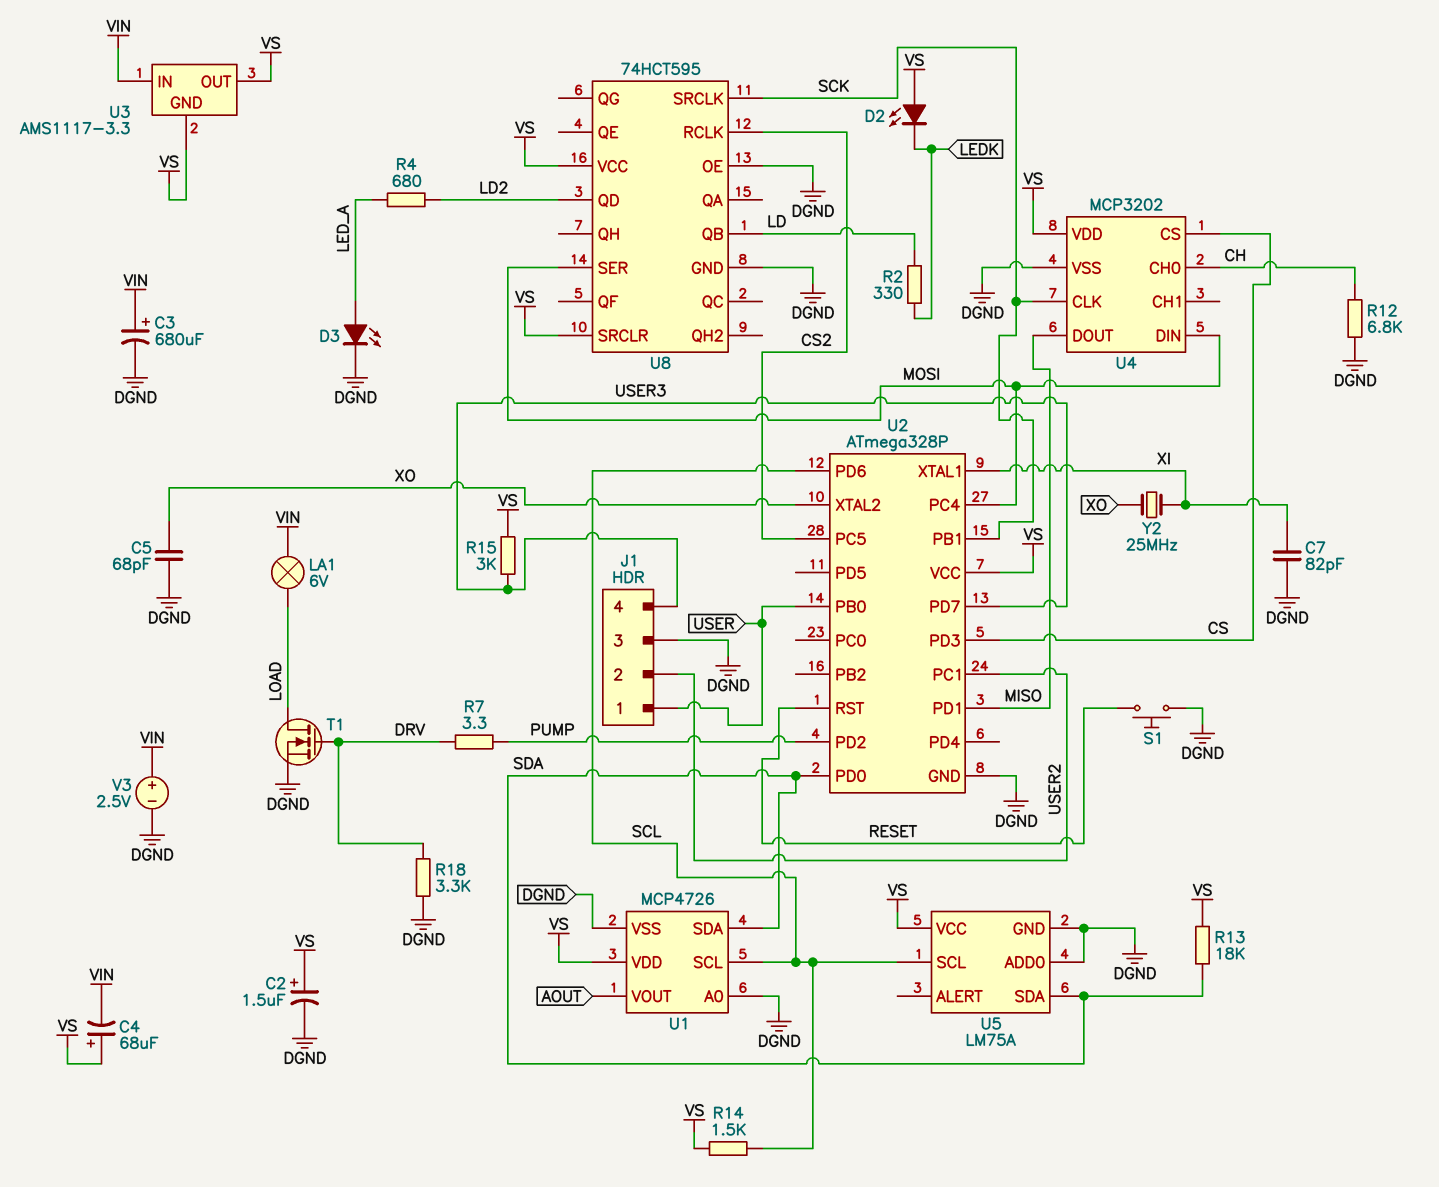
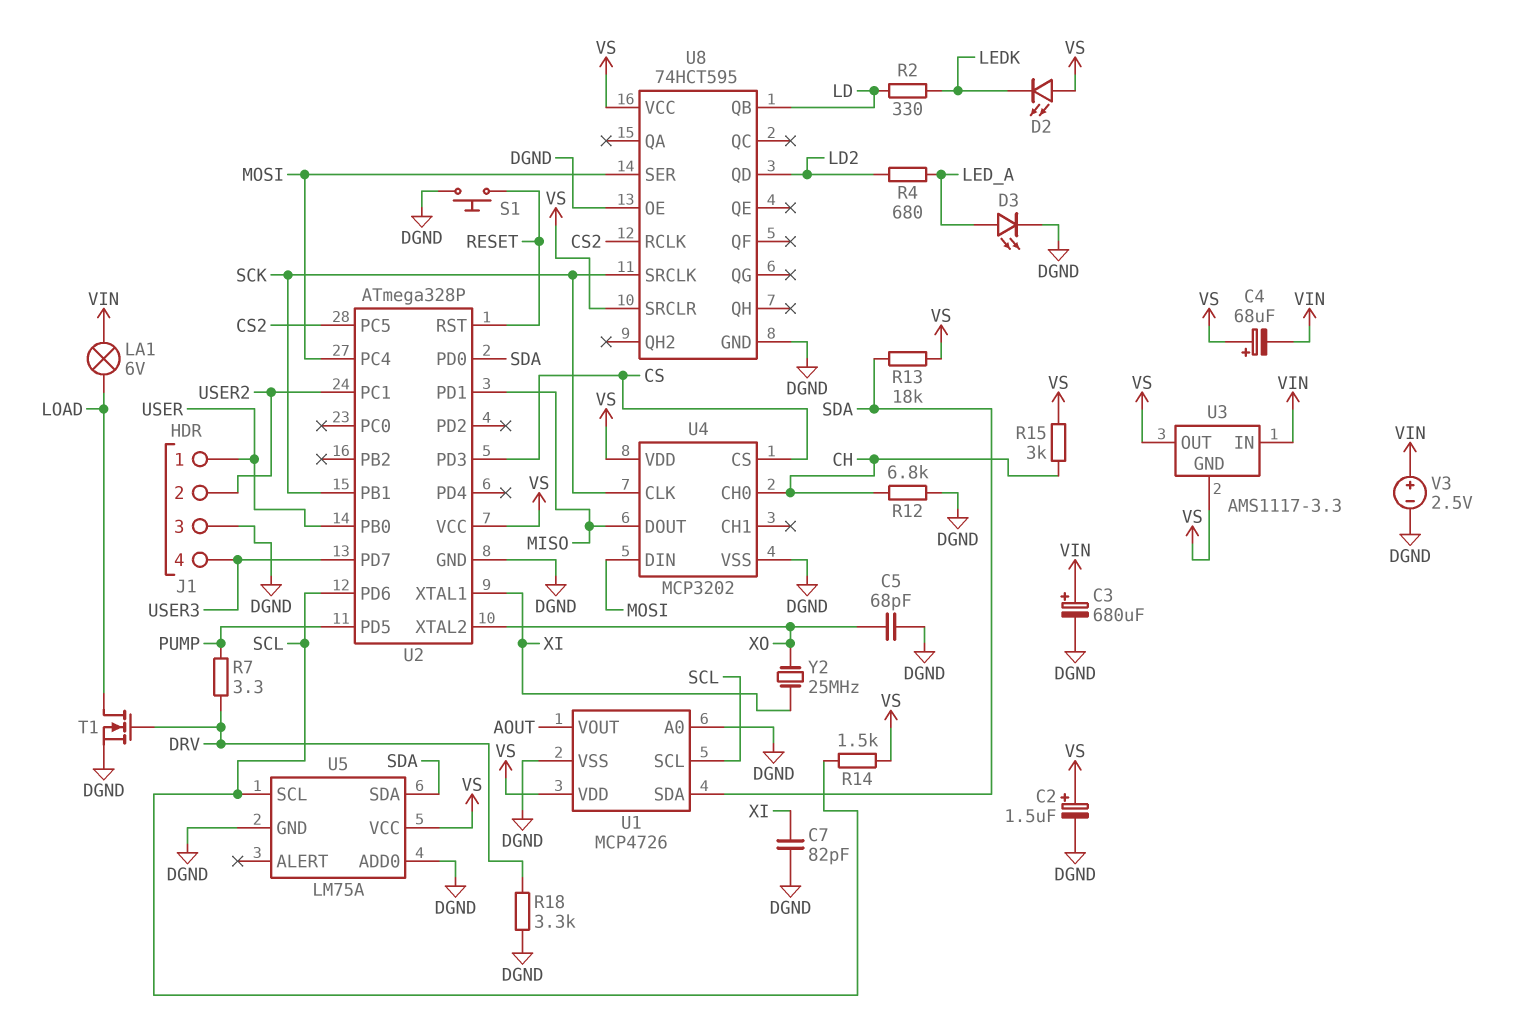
R15: 3k (USER3, VS) -> 3k (CH, VS)
U2 pin PD2: PUMP -> none
U2 pin PD5: none -> PUMP

